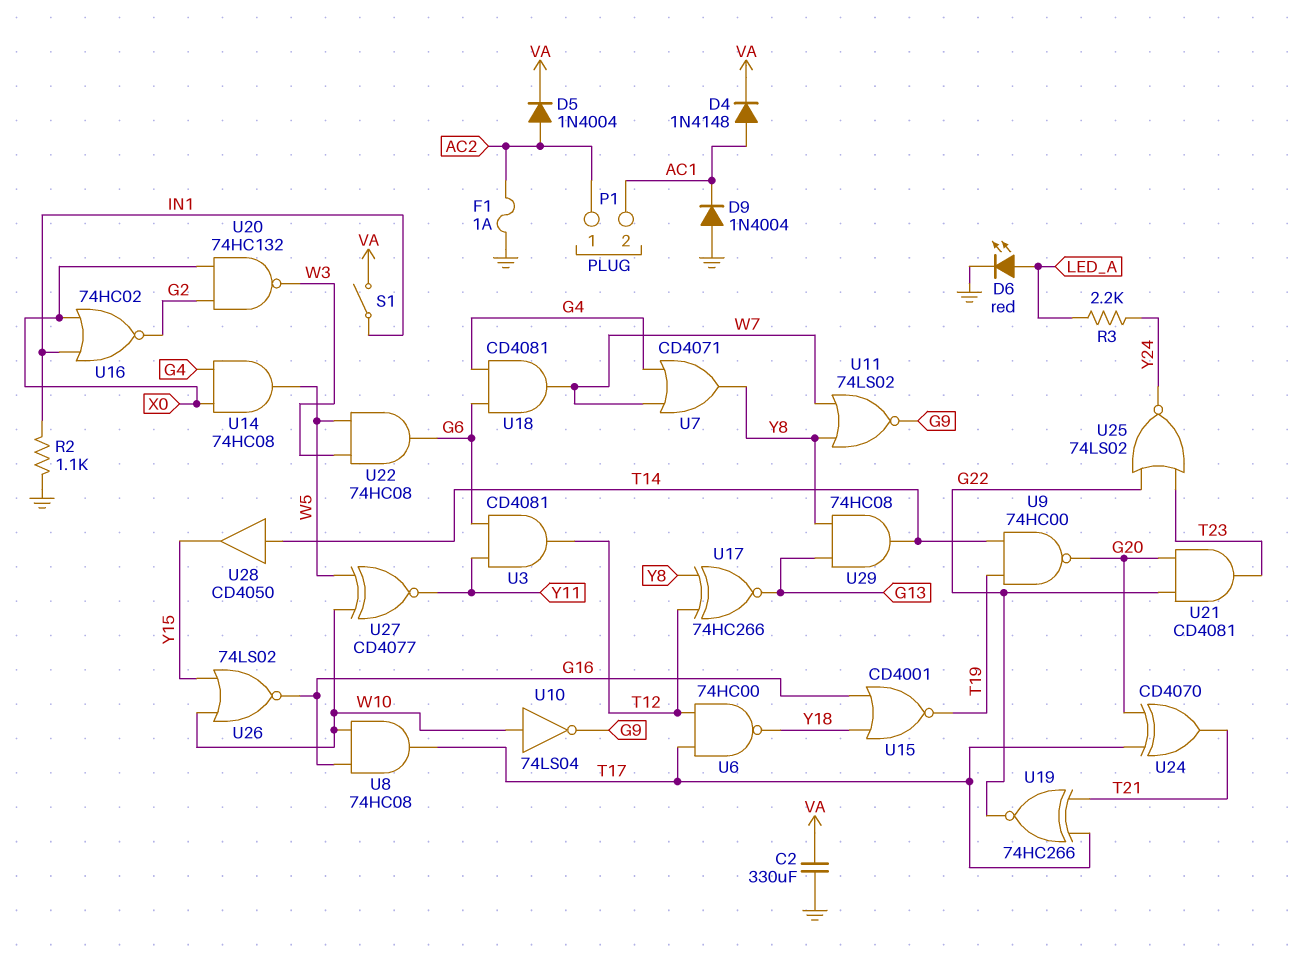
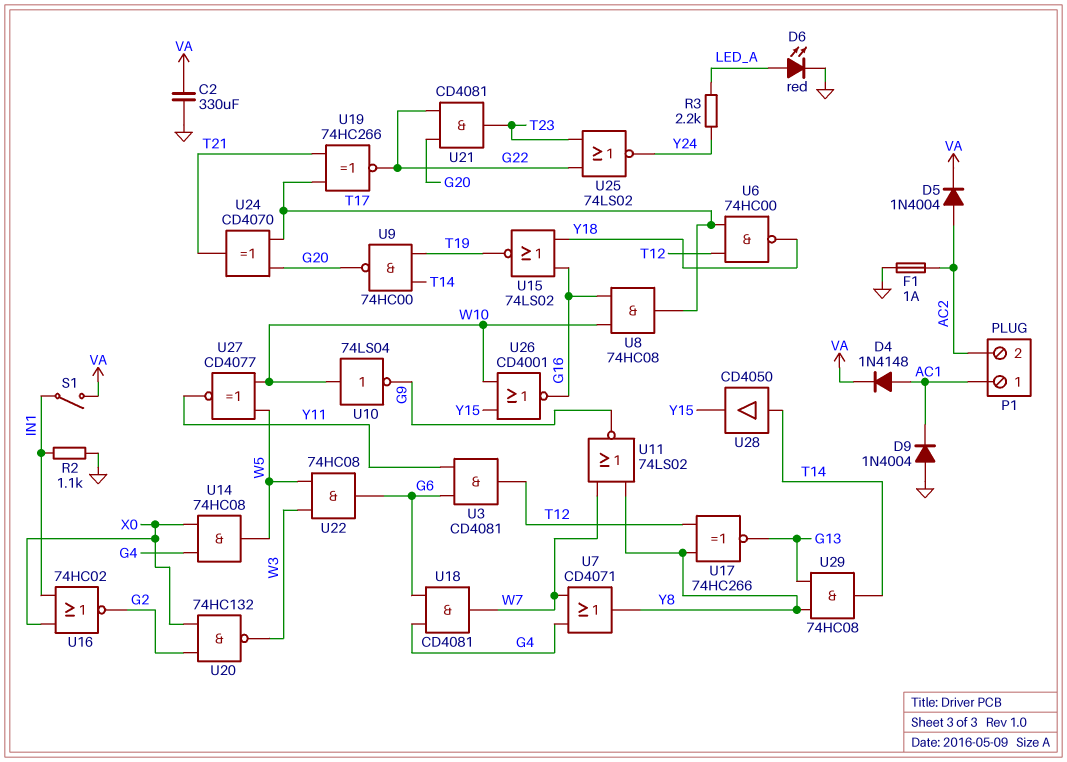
P1 pin 1: AC2 -> AC1
P1 pin 2: AC1 -> AC2
U15: NOR CD4001 (in G16, in Y18, out T19) -> NOR 74LS02 (in G16, in Y18, out T19)
U26: NOR 74LS02 (in W10, in Y15, out G16) -> NOR CD4001 (in W10, in Y15, out G16)

